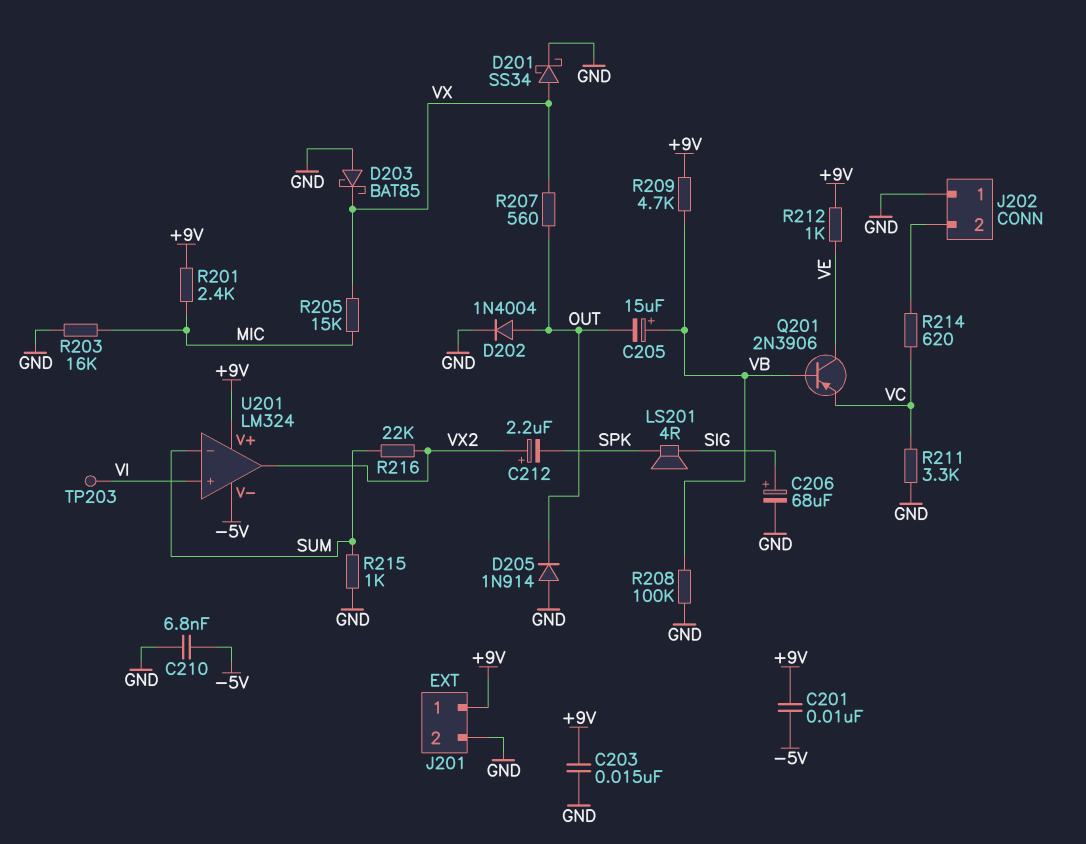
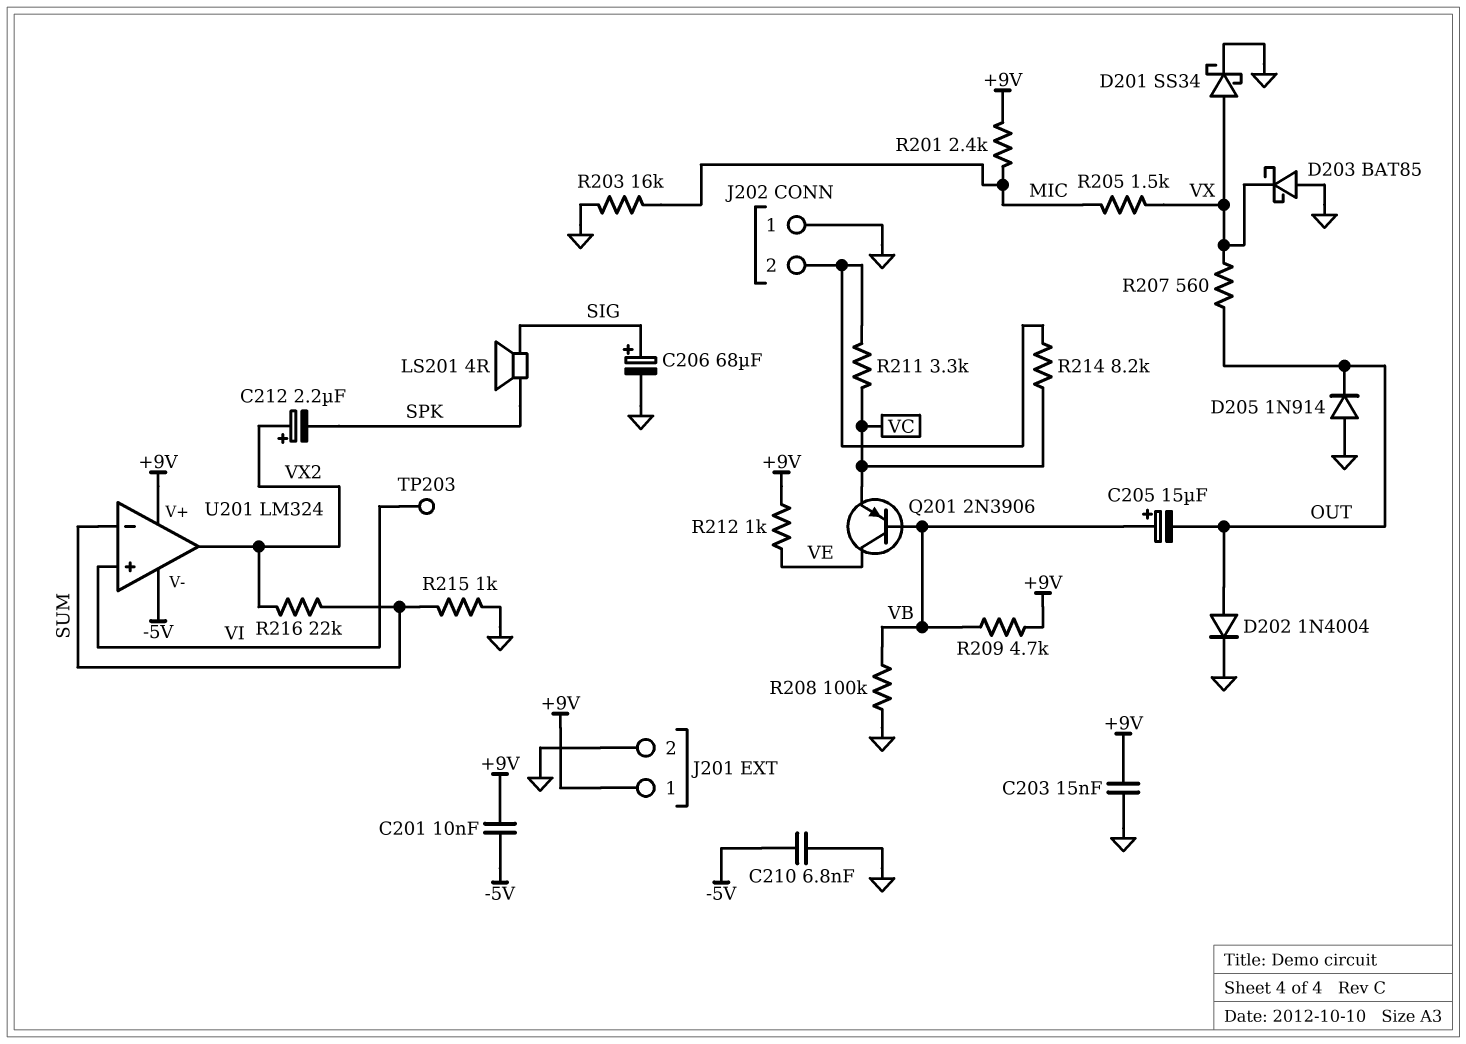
R205: 15k (MIC, VX) -> 1.5k (MIC, VX)
R211: 3.3k (GND, VC) -> 3.3k (J202/2, VC)
R214: 620 (J202/2, VC) -> 8.2k (J202/2, VC)

